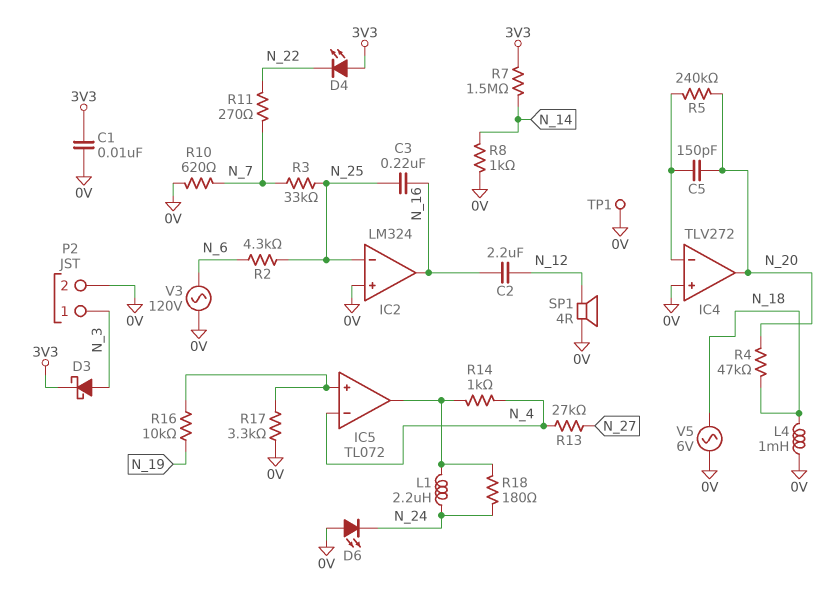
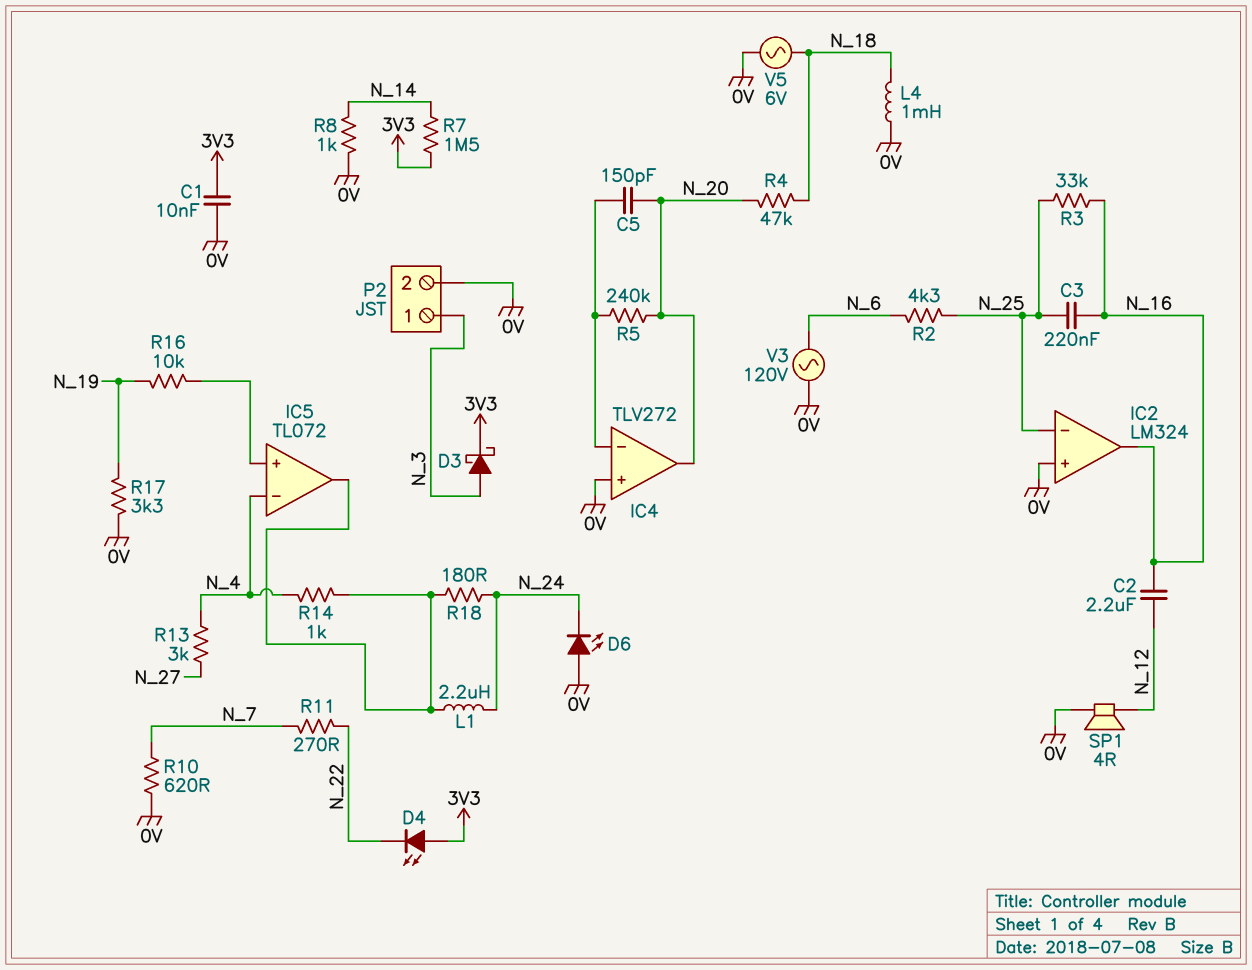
R3: 33k (N_7, N_25) -> 33k (N_16, N_25)
R13: 27k (N_4, N_27) -> 3k (N_4, N_27)
R17: 3.3k (0V, IC5/in+) -> 3.3k (0V, N_19)
TP1: test point (0V) -> none

